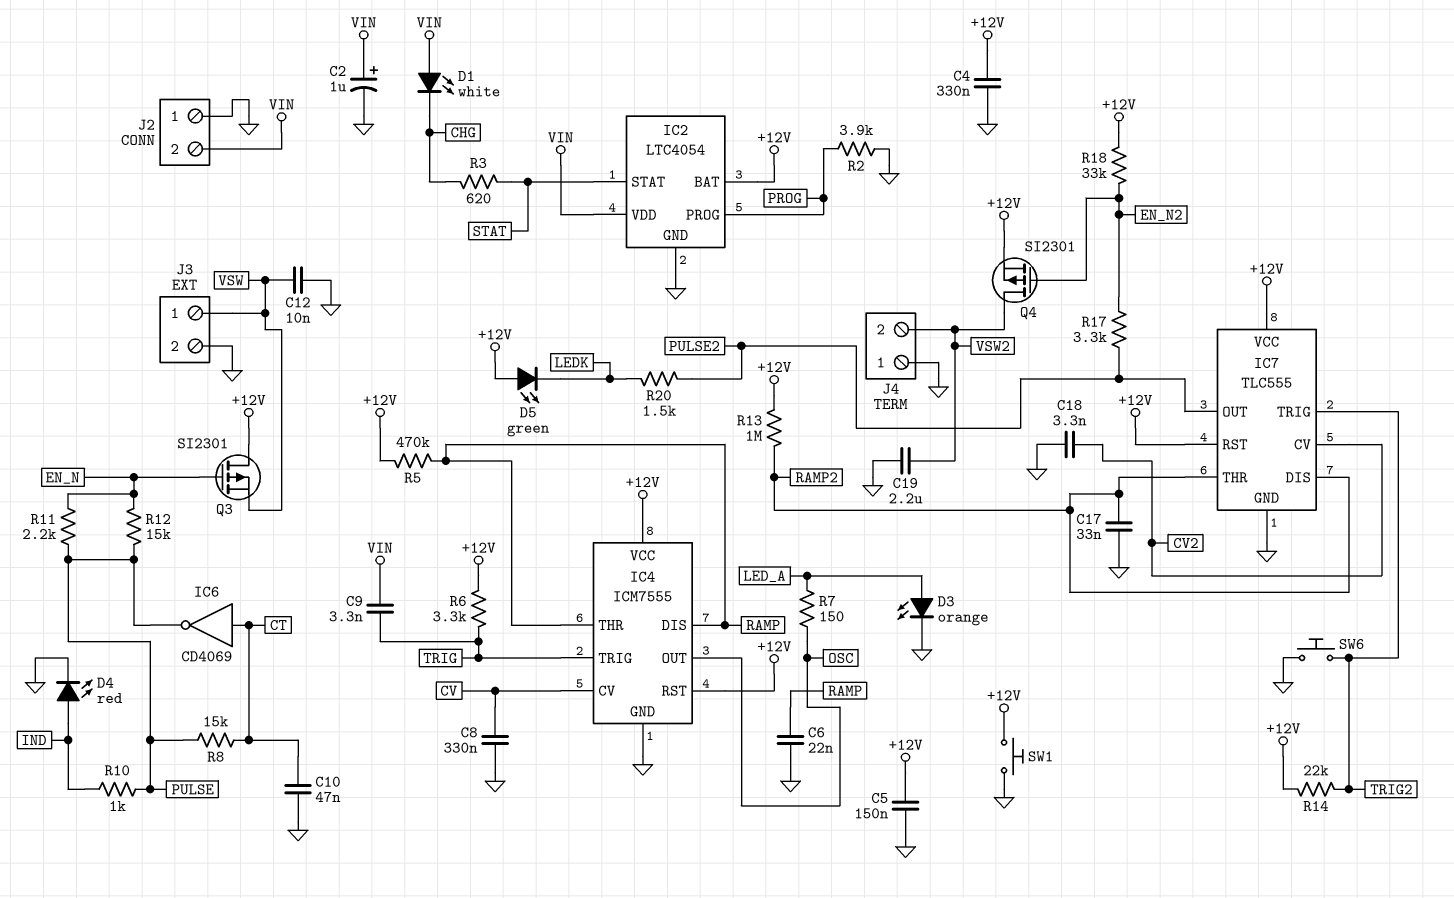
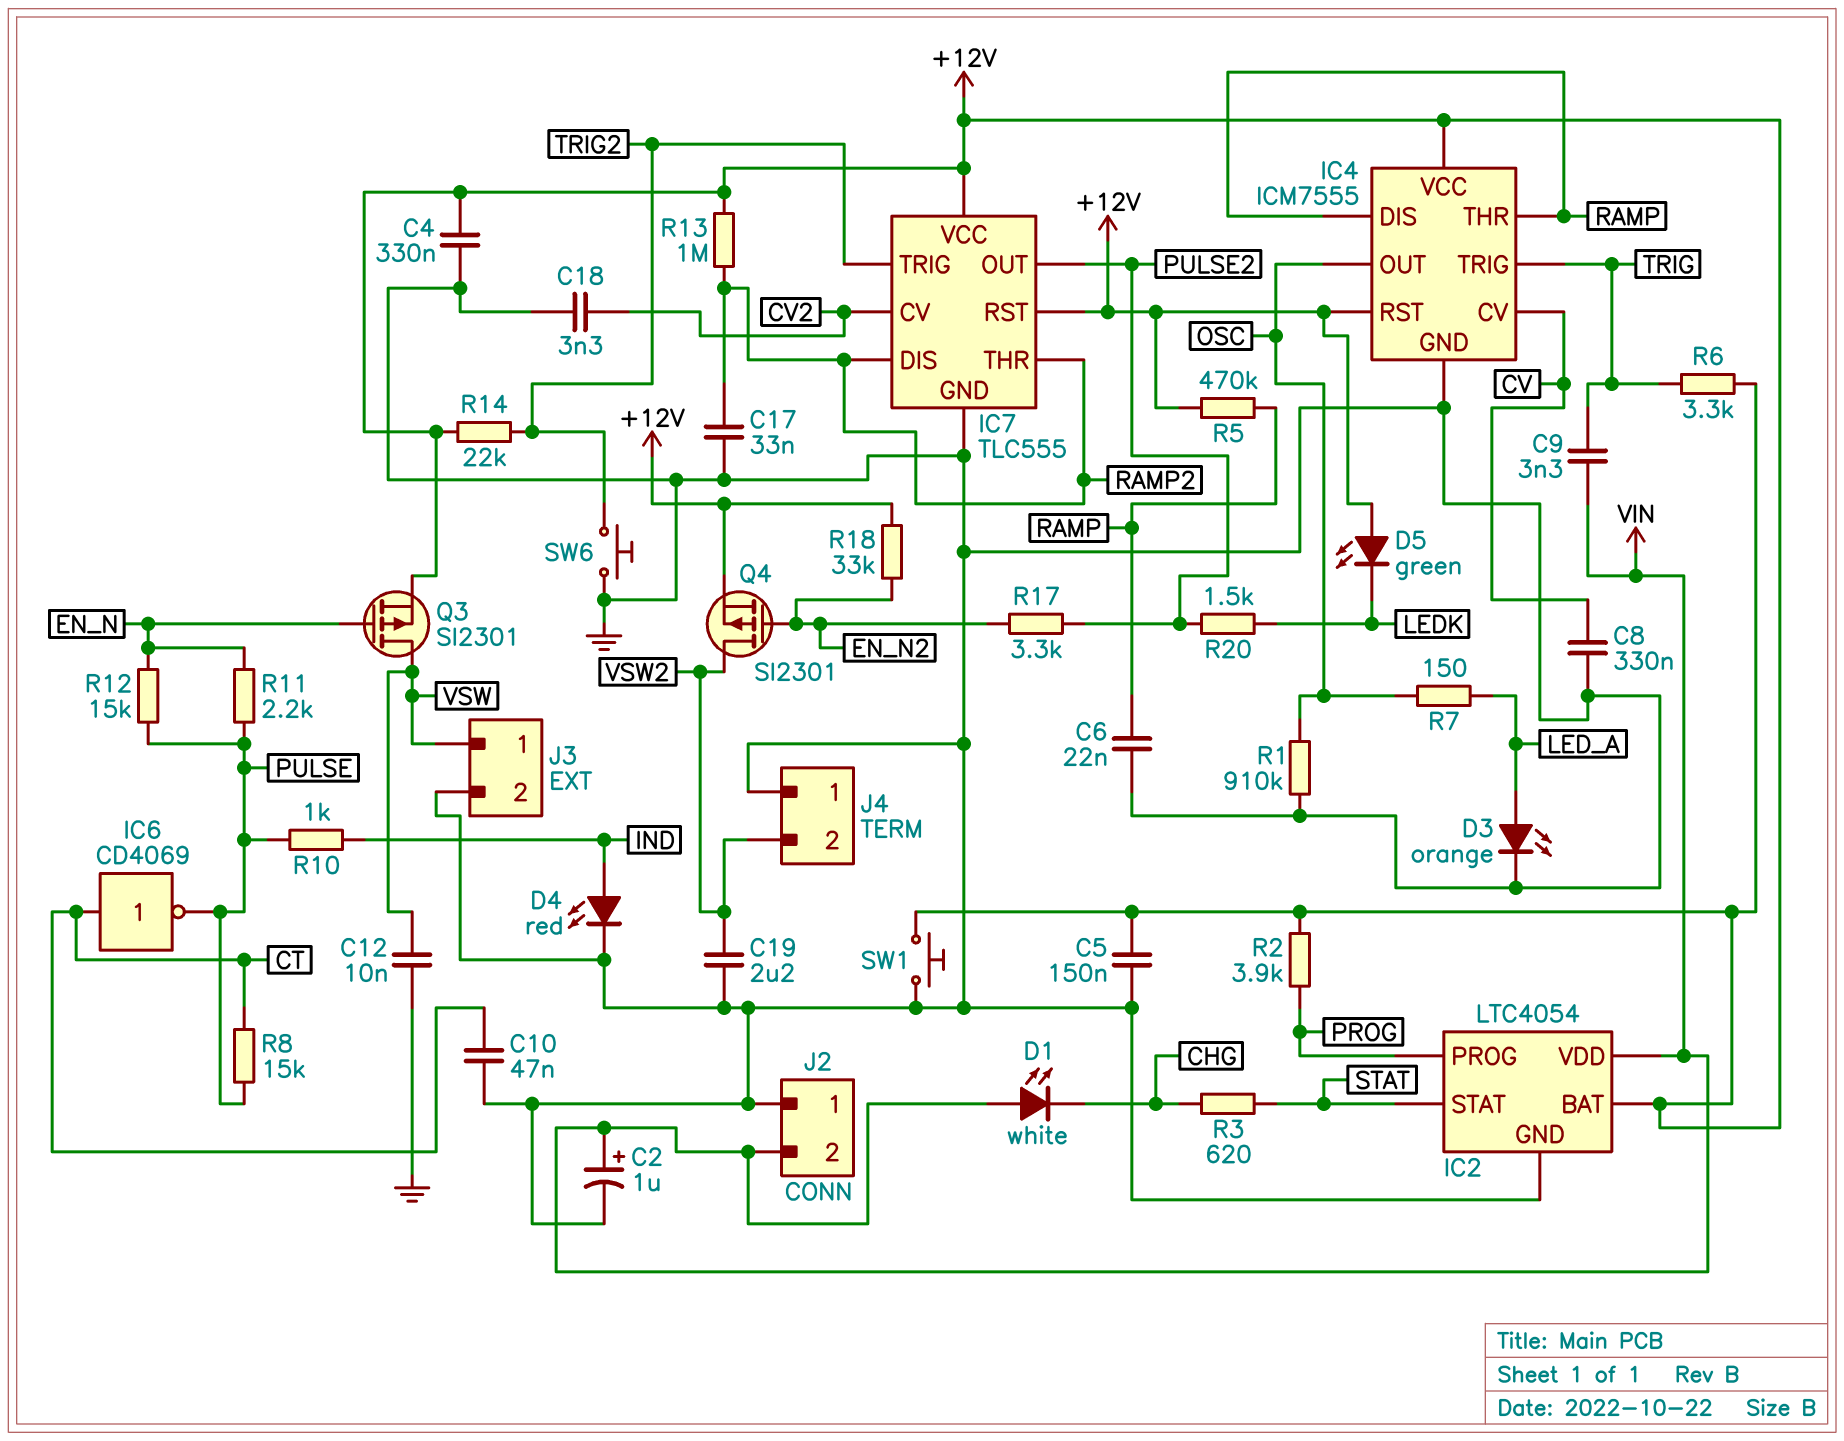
Q3: PMOS SI2301 (G EN_N, D +12V, S VSW) -> PMOS SI2301 (G EN_N, D VSW, S +12V)
R1: none -> 910k (GND, OSC)
R2: 3.9k (GND, PROG) -> 3.9k (+12V, PROG)

